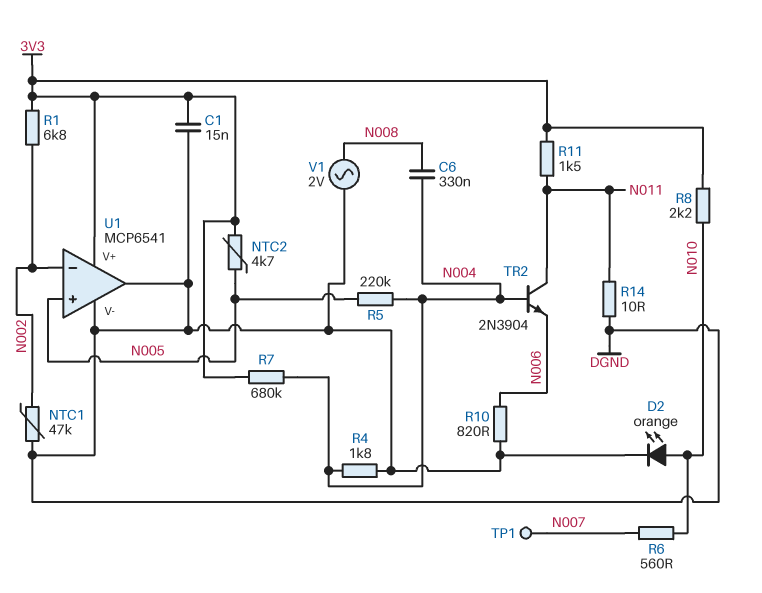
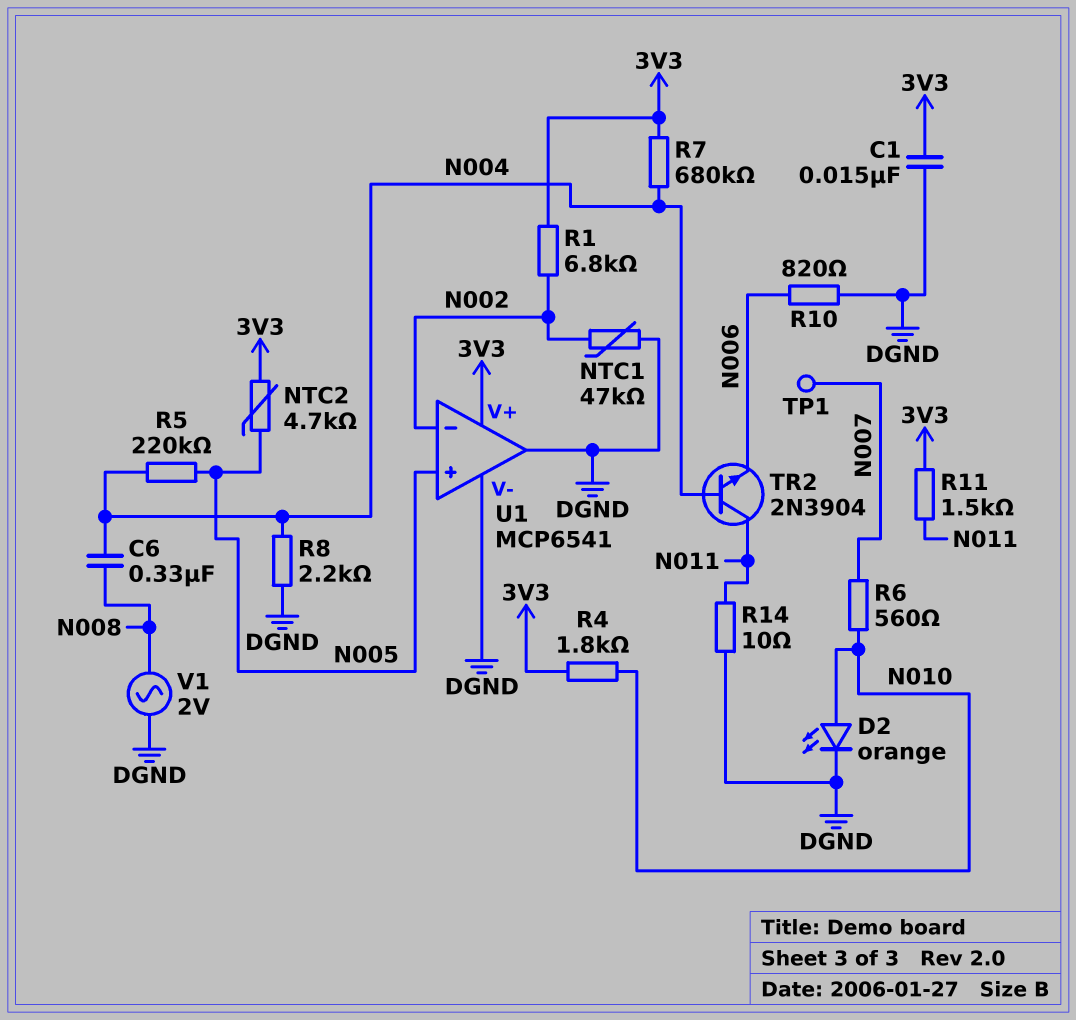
R4: 1.8k (DGND, N004) -> 1.8k (3V3, N010)
R8: 2.2k (3V3, N010) -> 2.2k (DGND, N004)

